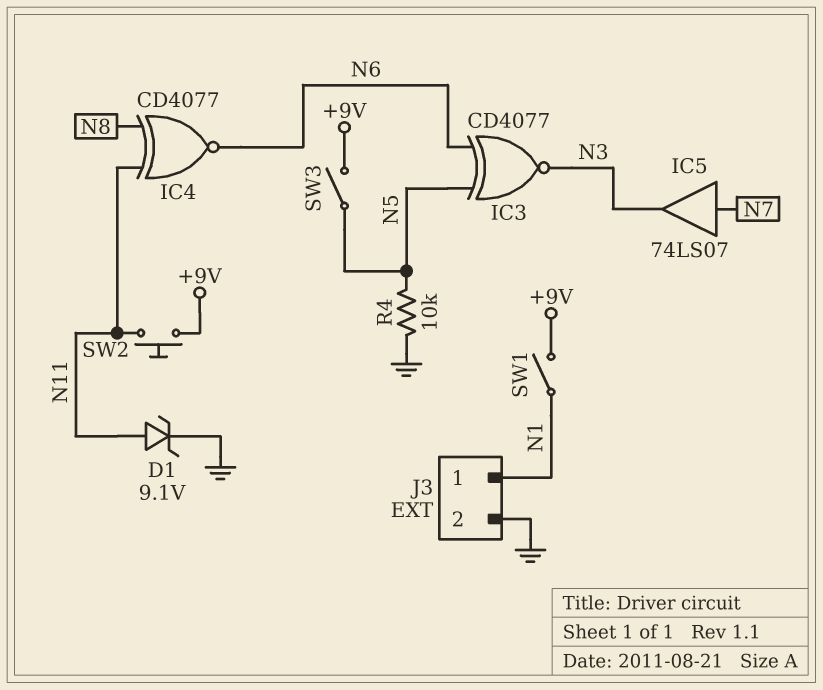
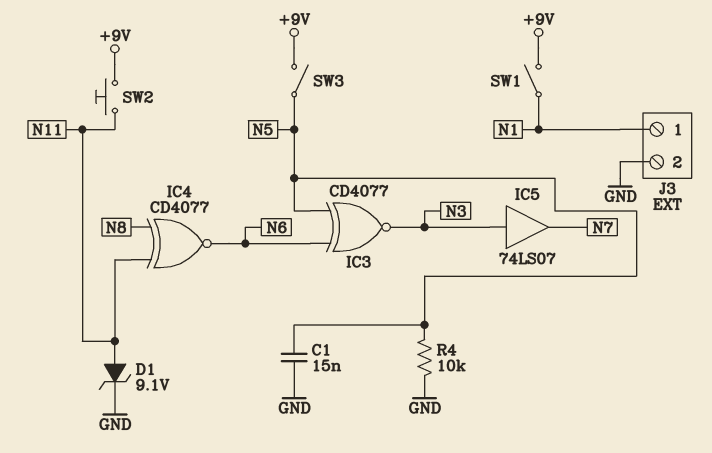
C1: none -> 15nF (GND, N5)
IC5: buffer 74LS07 (in N7, out N3) -> buffer 74LS07 (in N3, out N7)

